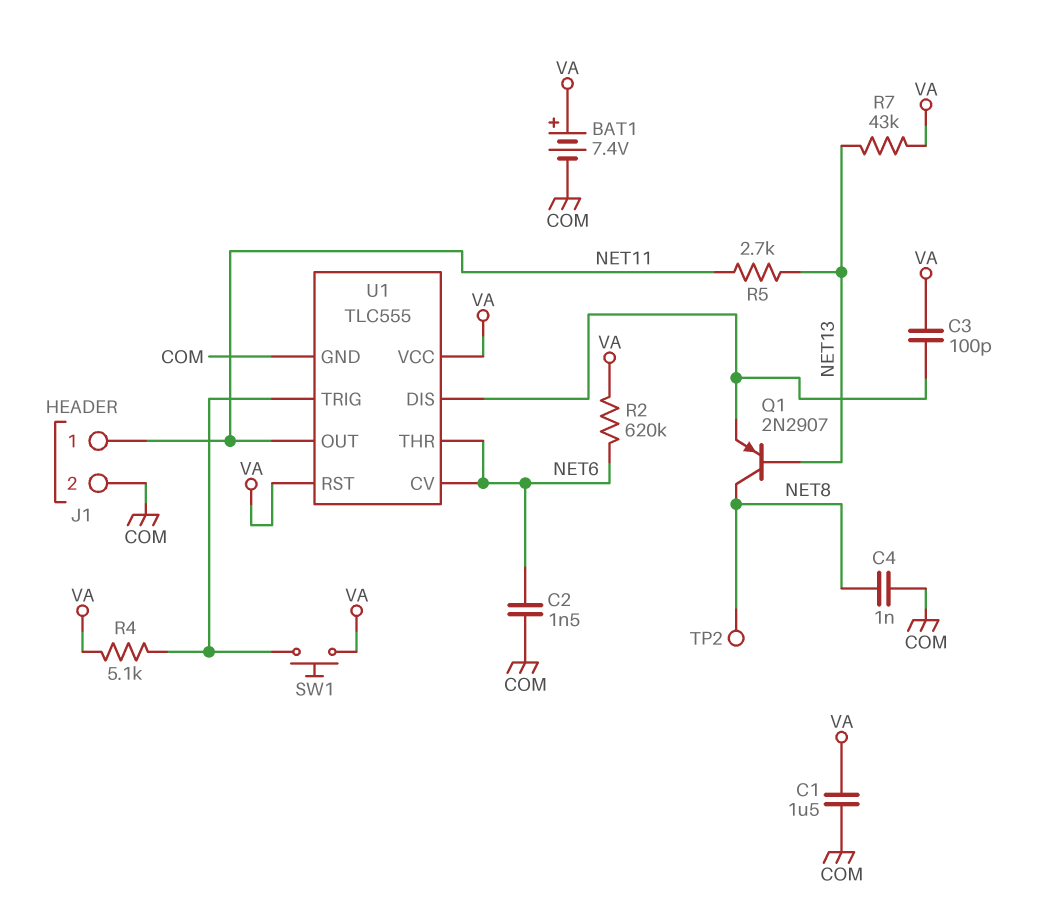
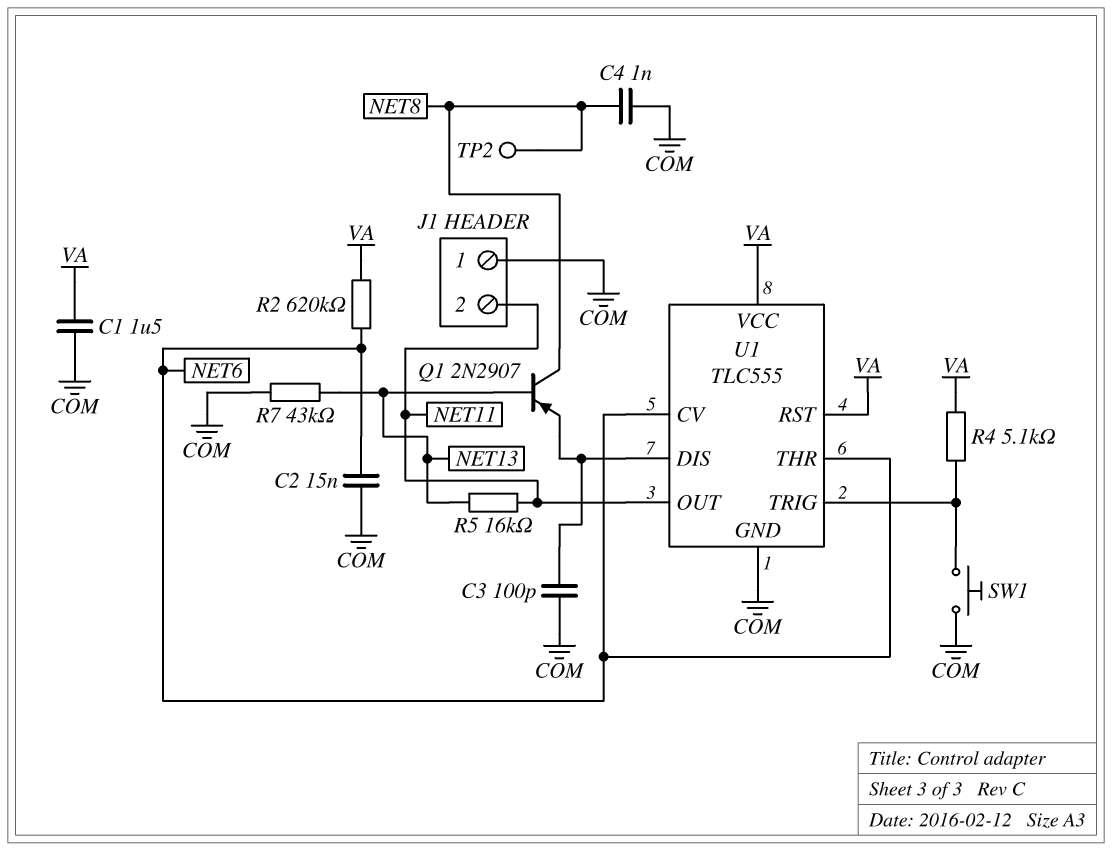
BAT1: 7.4V (plus VA, minus COM) -> none
C2: 1.5nF (COM, NET6) -> 15nF (COM, NET6)
C3: 100pF (U1/DIS, VA) -> 100pF (COM, U1/DIS)
J1 pin 1: NET11 -> COM
J1 pin 2: COM -> NET11
R5: 2.7k (NET11, NET13) -> 16k (NET11, NET13)
R7: 43k (NET13, VA) -> 43k (COM, NET13)
SW1: button (U1/TRIG, VA) -> button (COM, U1/TRIG)

